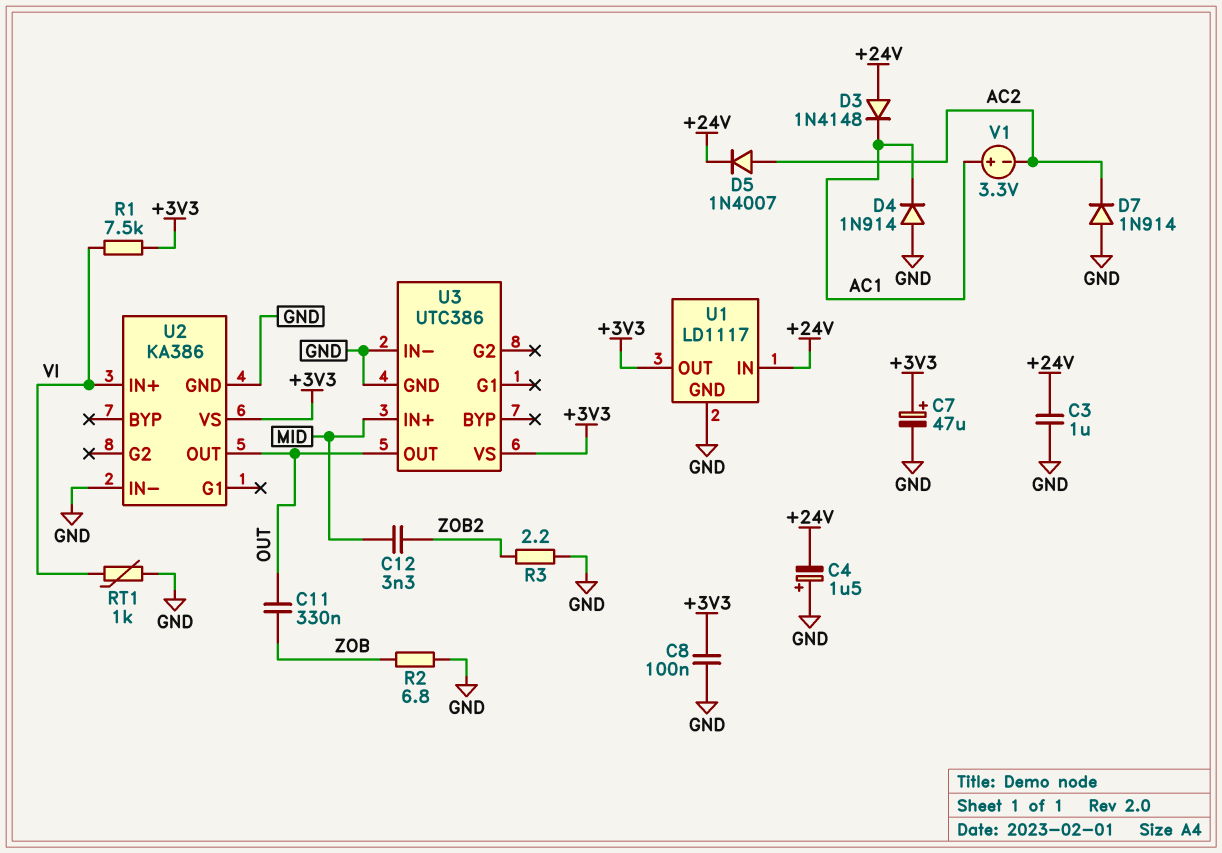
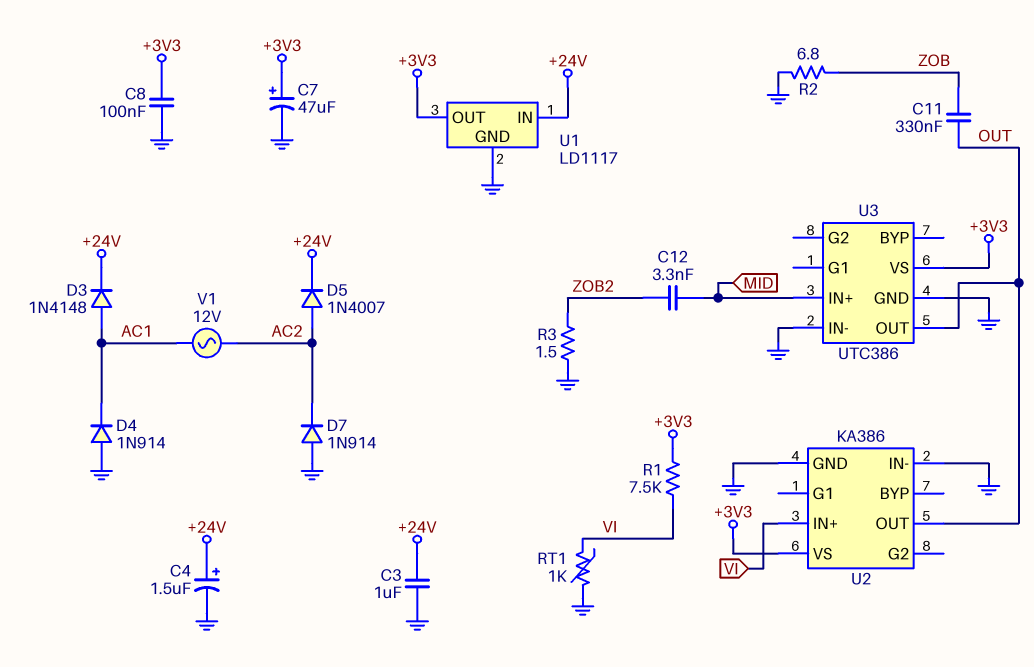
C4: 1.5uF (plus GND, minus +24V) -> 1.5uF (plus +24V, minus GND)
D3: diode 1N4148 (A +24V, K AC1) -> diode 1N4148 (A AC1, K +24V)
R3: 2.2 (GND, ZOB2) -> 1.5 (GND, ZOB2)
V1: 3.3V (plus AC1, minus AC2) -> AC 12V (AC1, AC2)

